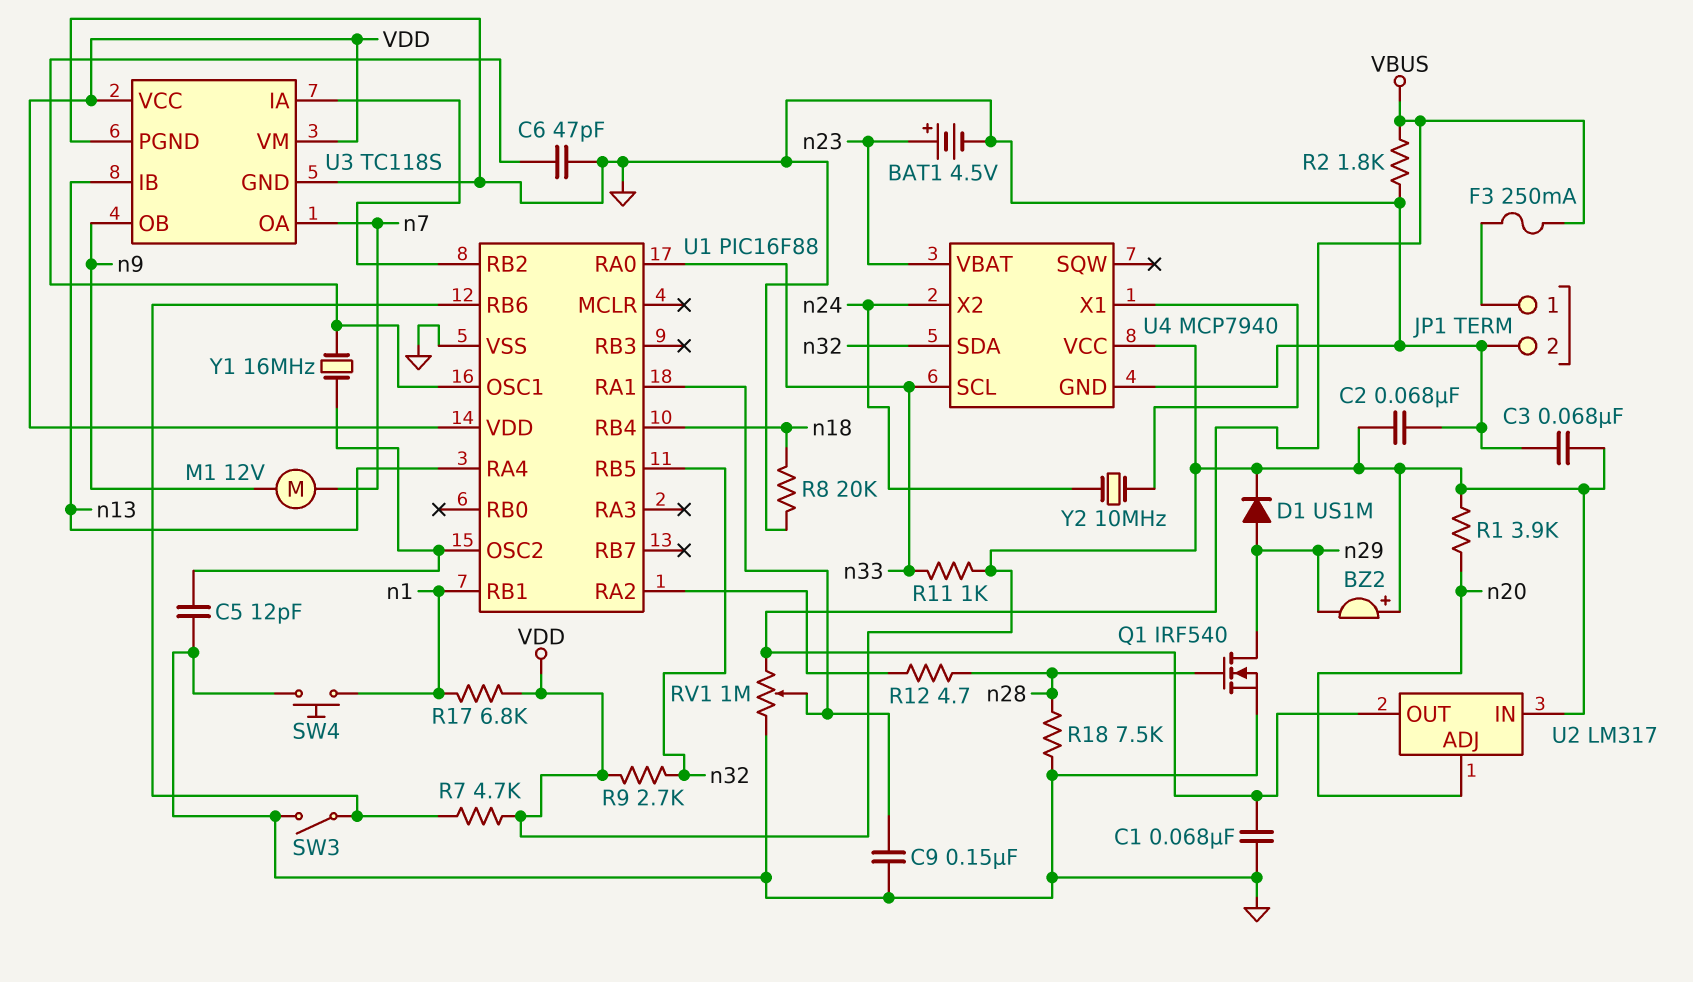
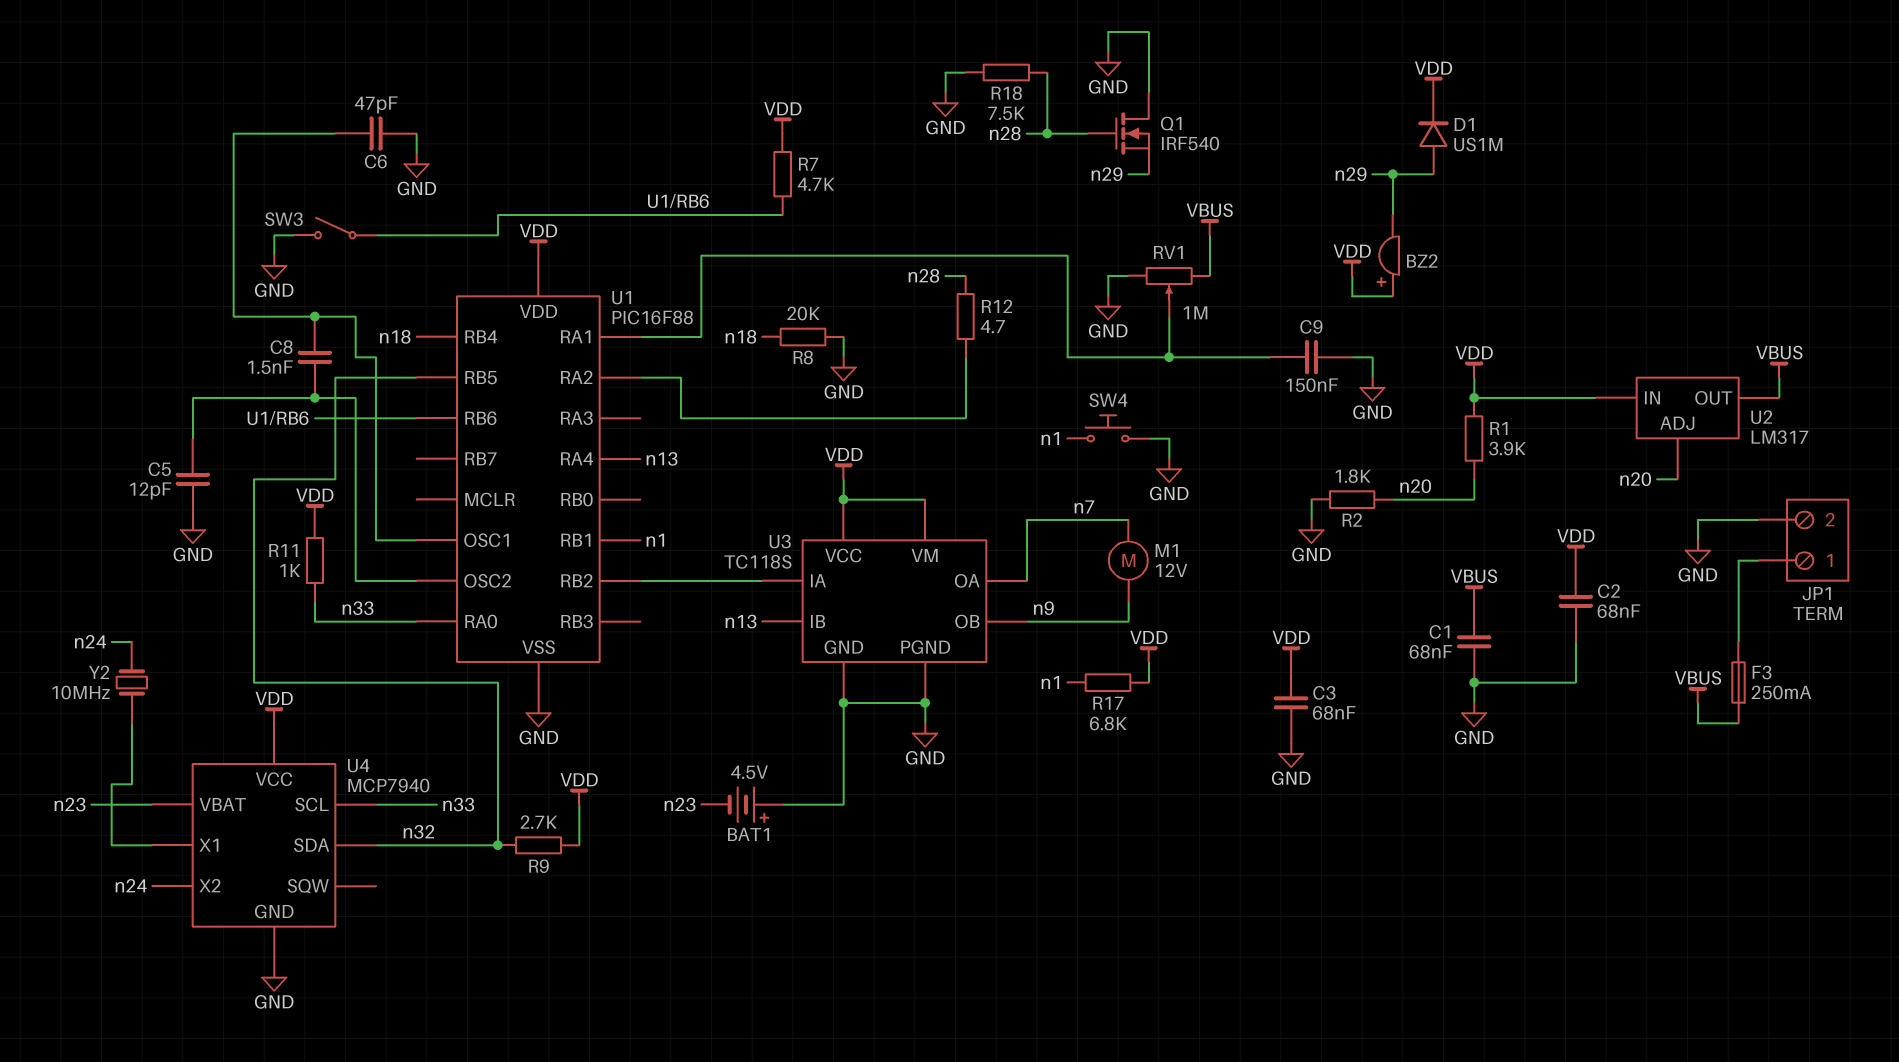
BAT1: 4.5V (plus n23, minus GND) -> 4.5V (plus GND, minus n23)
C8: none -> 1.5nF (U1/OSC1, U1/OSC2)
Q1: NMOS IRF540 (G n28, D n29, S GND) -> NMOS IRF540 (G n28, D GND, S n29)
R2: 1.8k (GND, VBUS) -> 1.8k (GND, n20)
Y1: 16MHz (U1/OSC1, U1/OSC2) -> none

